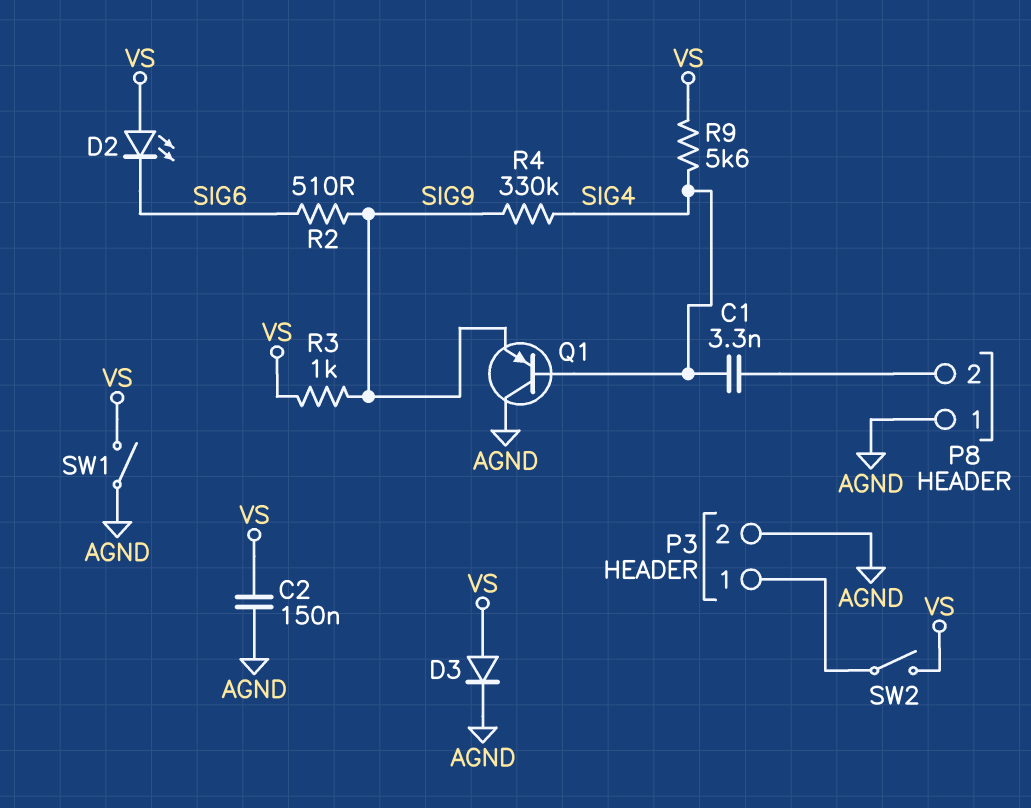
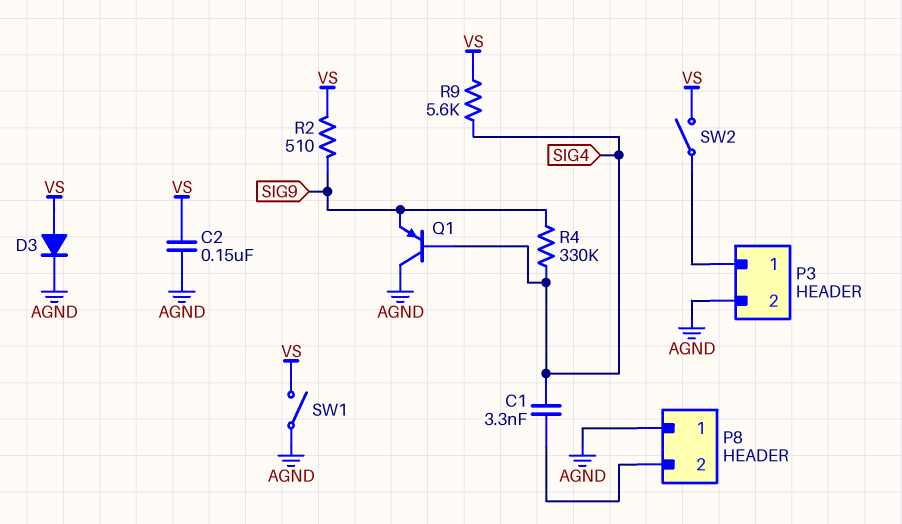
D2: LED (A VS, K SIG6) -> none
R2: 510 (SIG6, SIG9) -> 510 (SIG9, VS)
R3: 1k (SIG9, VS) -> none

